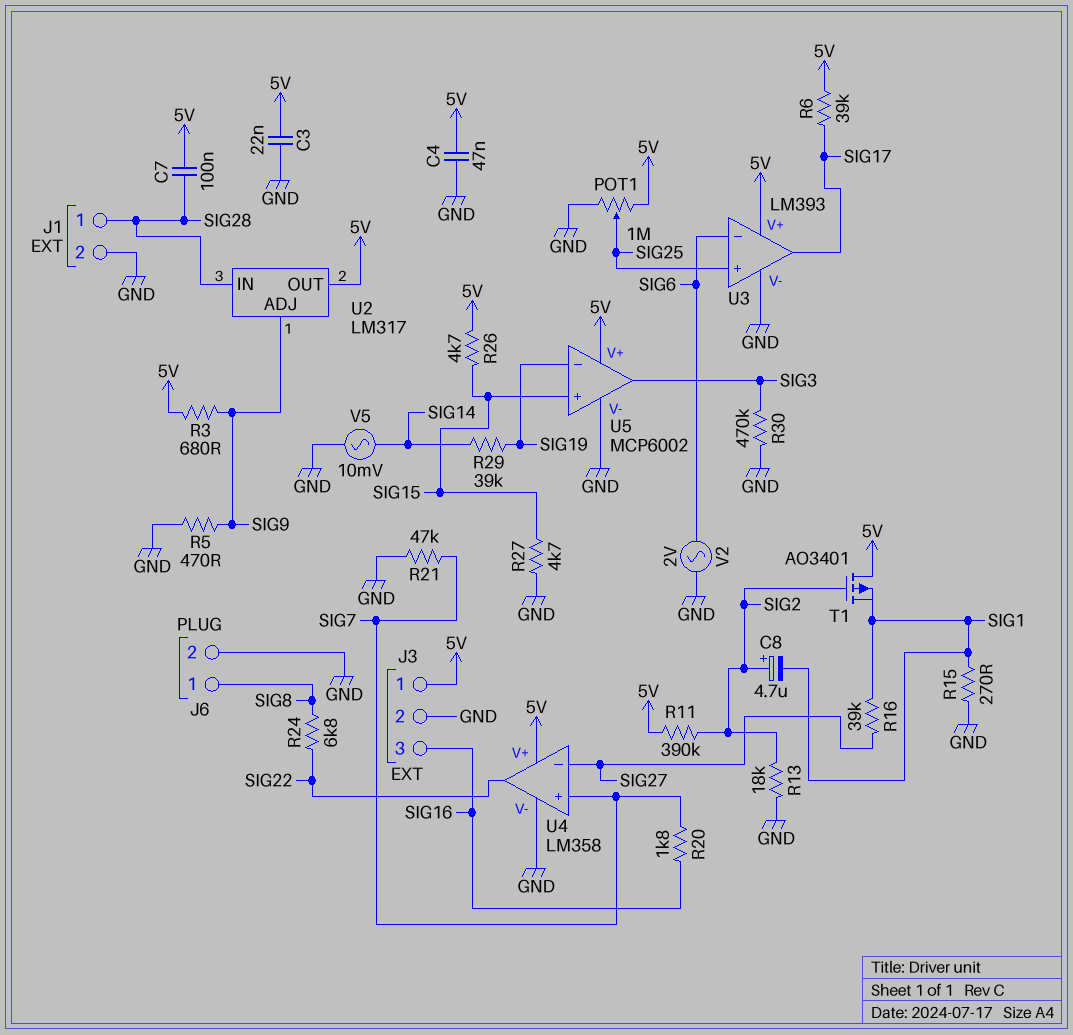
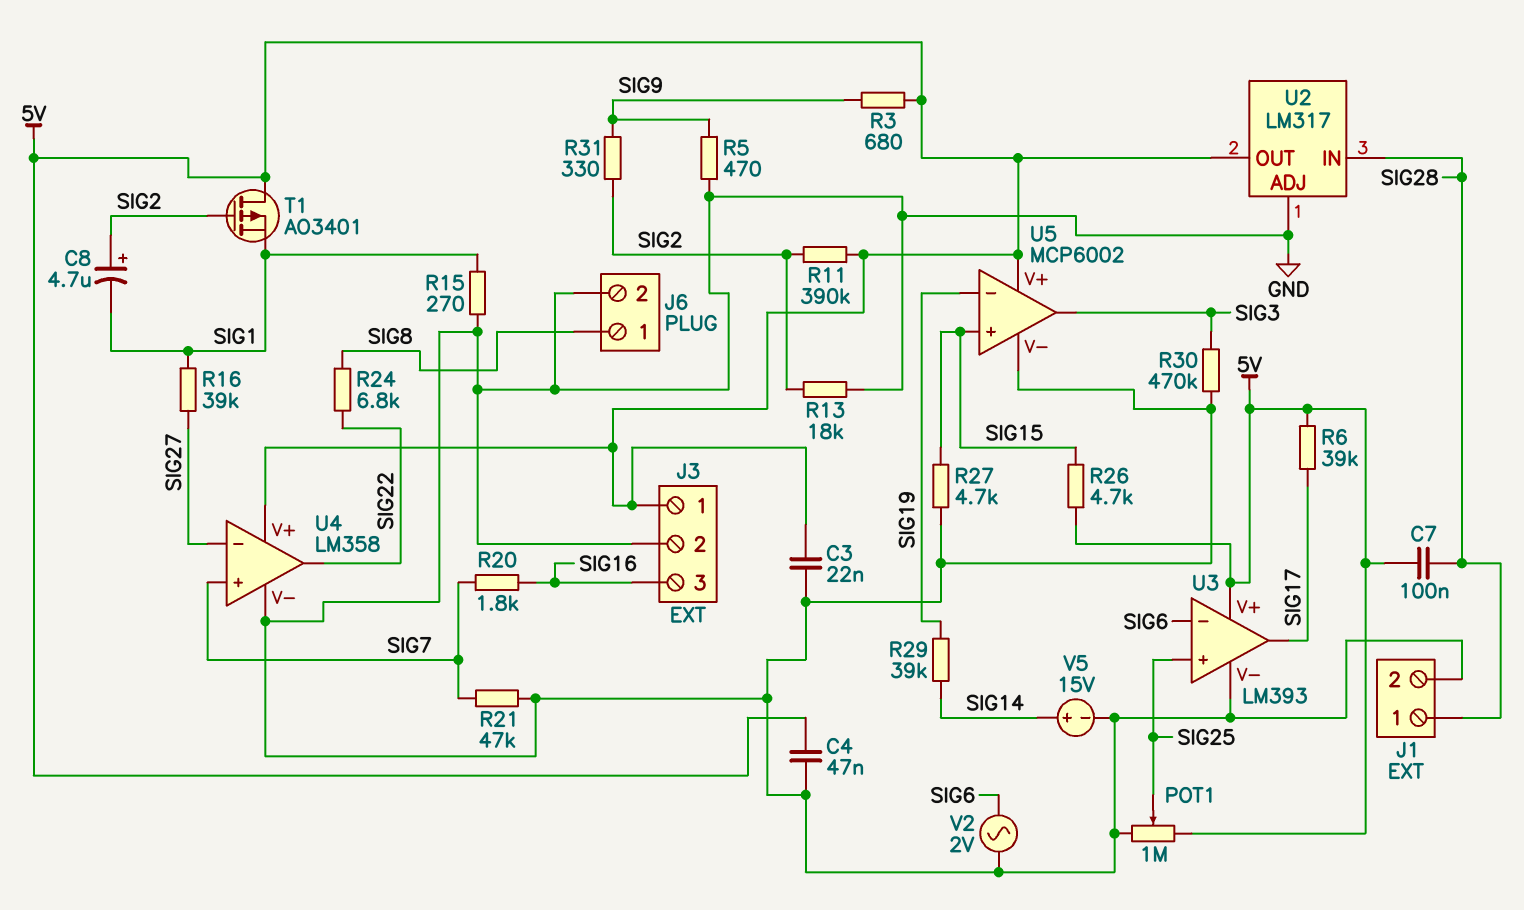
R31: none -> 330 (SIG2, SIG9)
U2 pin ADJ: SIG9 -> GND
V5: AC 10mV (GND, SIG14) -> 15V (plus SIG14, minus GND)

